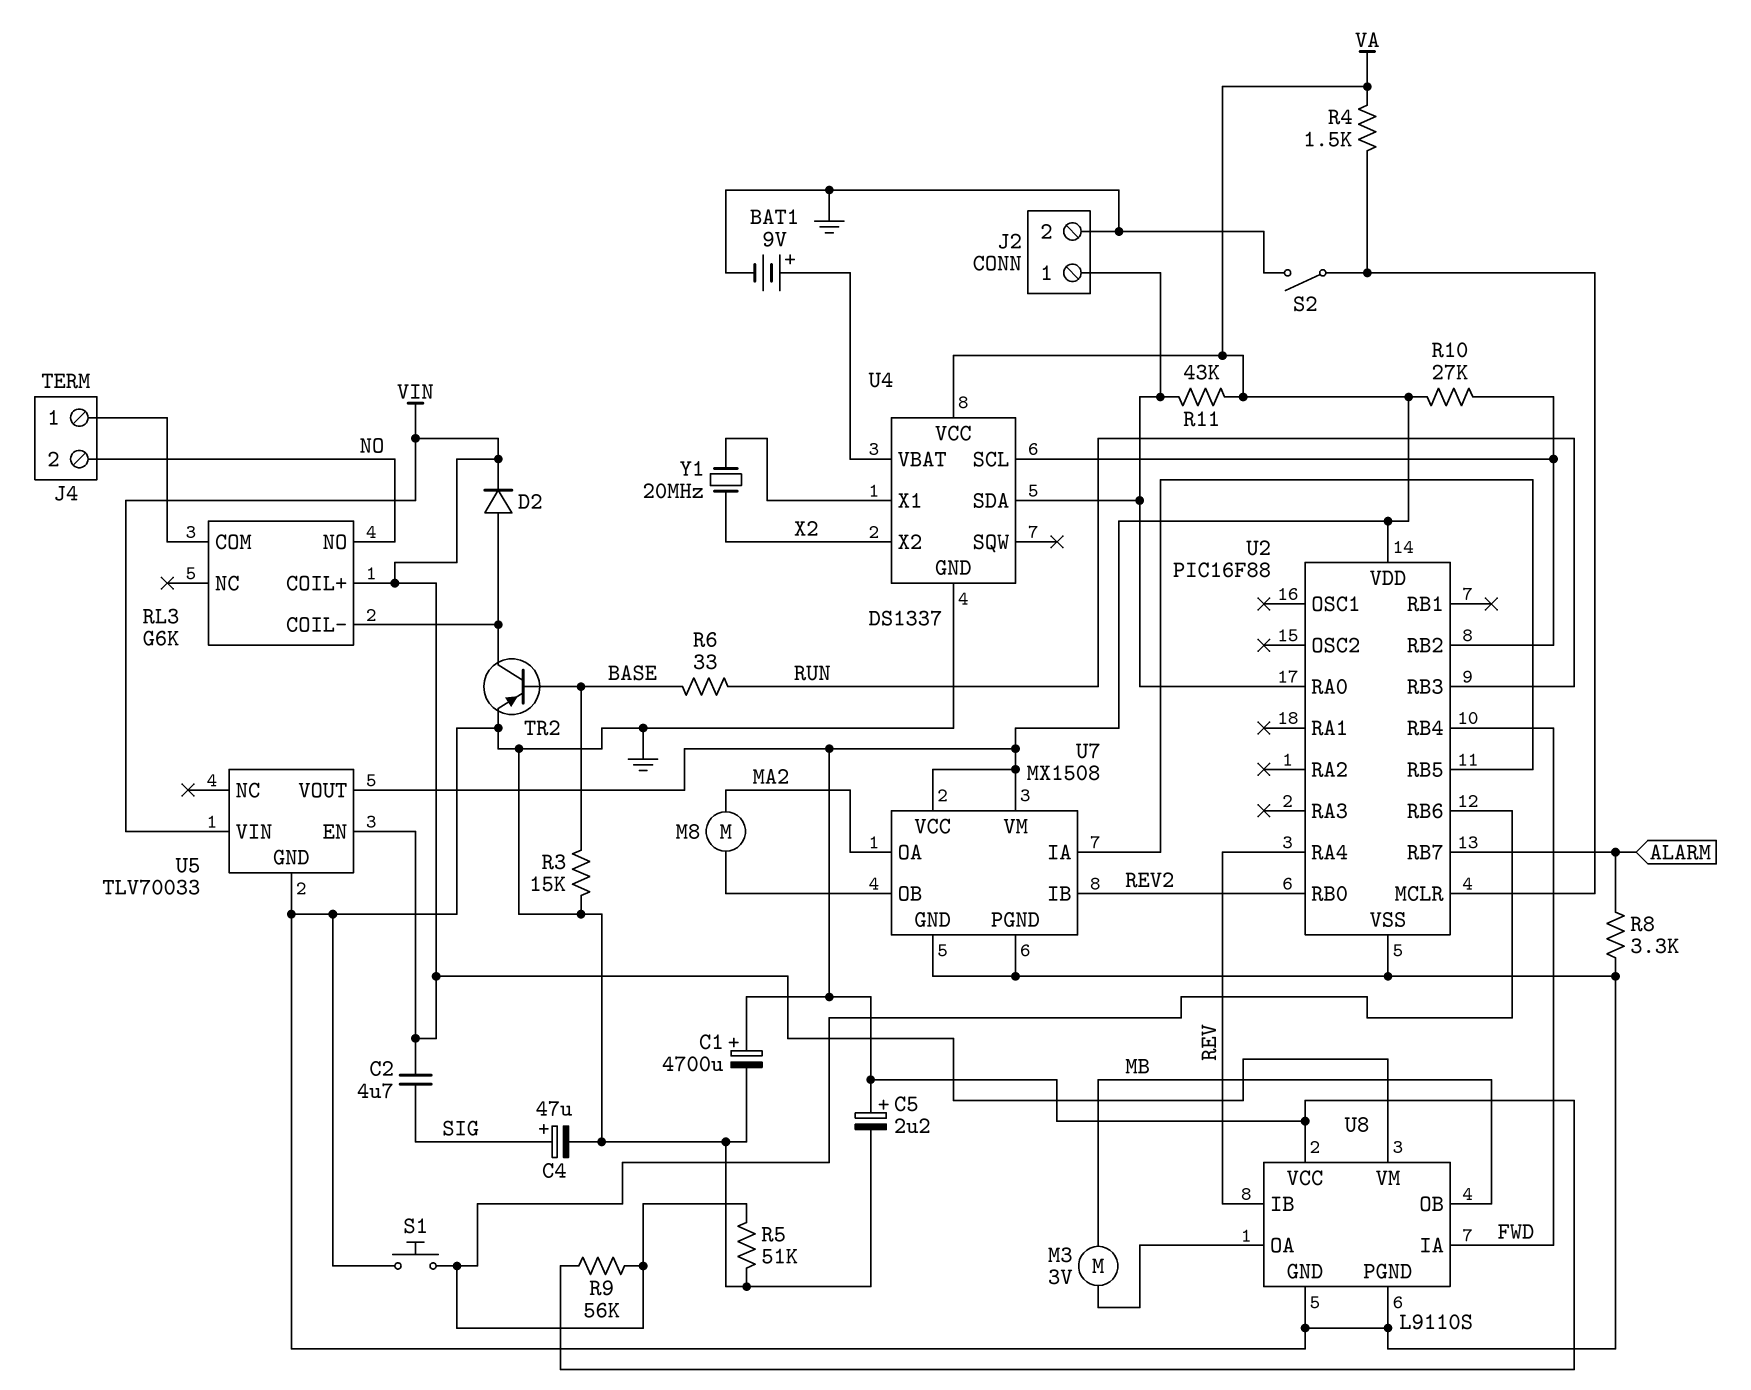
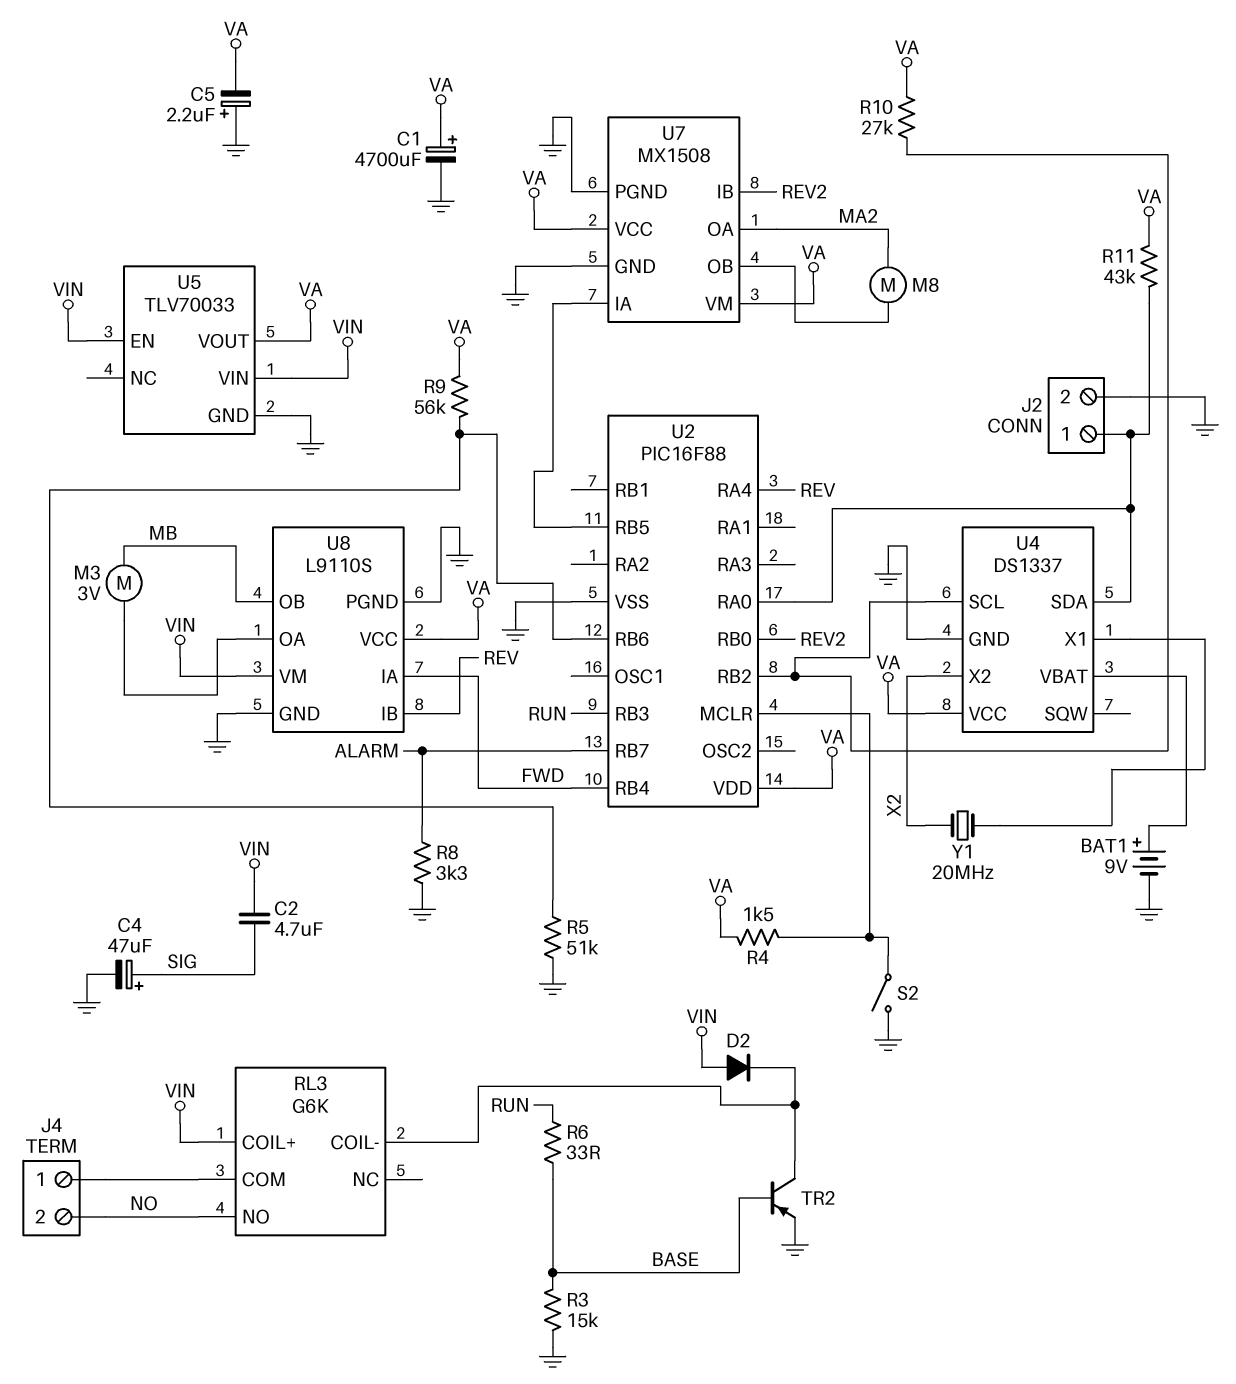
C5: 2.2uF (plus VA, minus GND) -> 2.2uF (plus GND, minus VA)
D2: diode (A RL3/COIL-, K VIN) -> diode (A VIN, K RL3/COIL-)
S1: button (GND, U2/RB6) -> none

